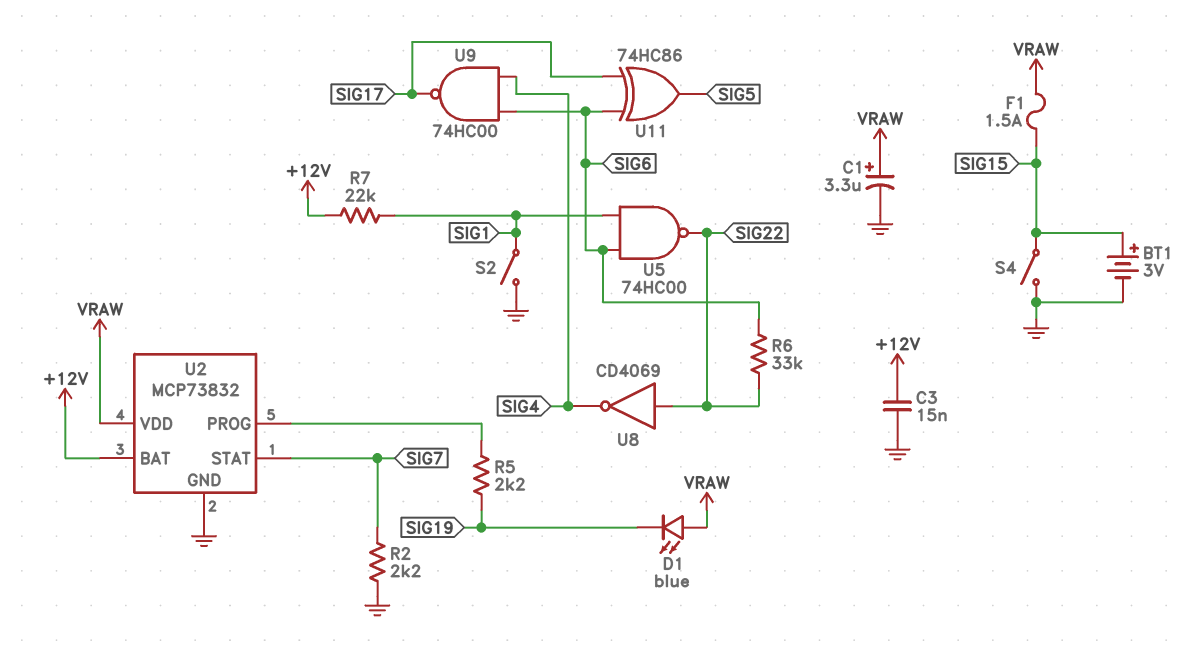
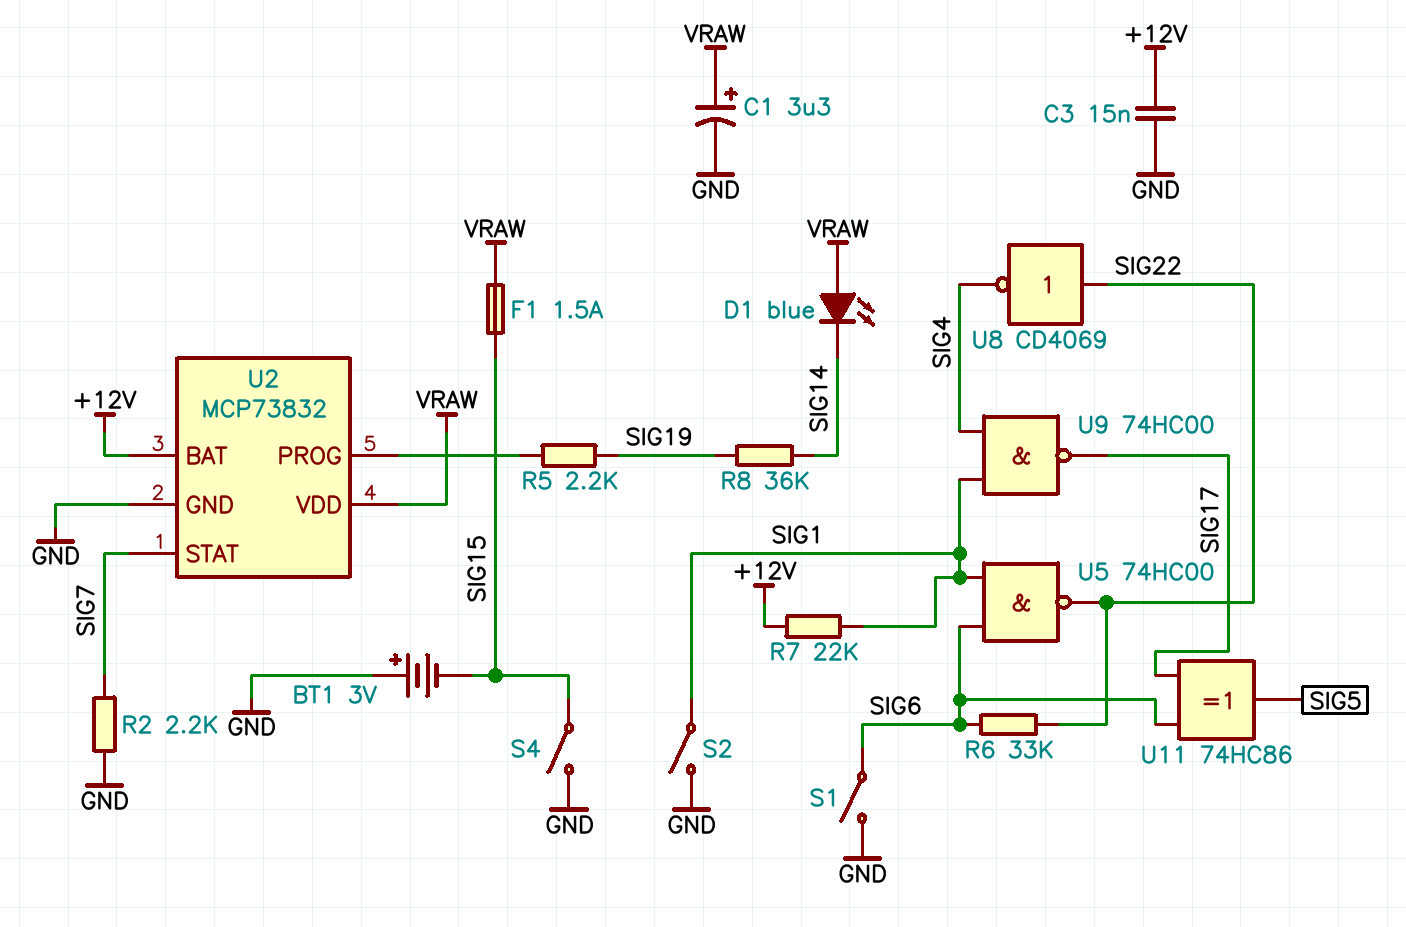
BT1: 3V (plus SIG15, minus GND) -> 3V (plus GND, minus SIG15)
D1: LED blue (A VRAW, K SIG19) -> LED blue (A VRAW, K SIG14)
R8: none -> 36k (SIG14, SIG19)
S1: none -> switch (GND, SIG6)
U9: NAND 74HC00 (in SIG4, in SIG6, out SIG17) -> NAND 74HC00 (in SIG1, in SIG4, out SIG17)

